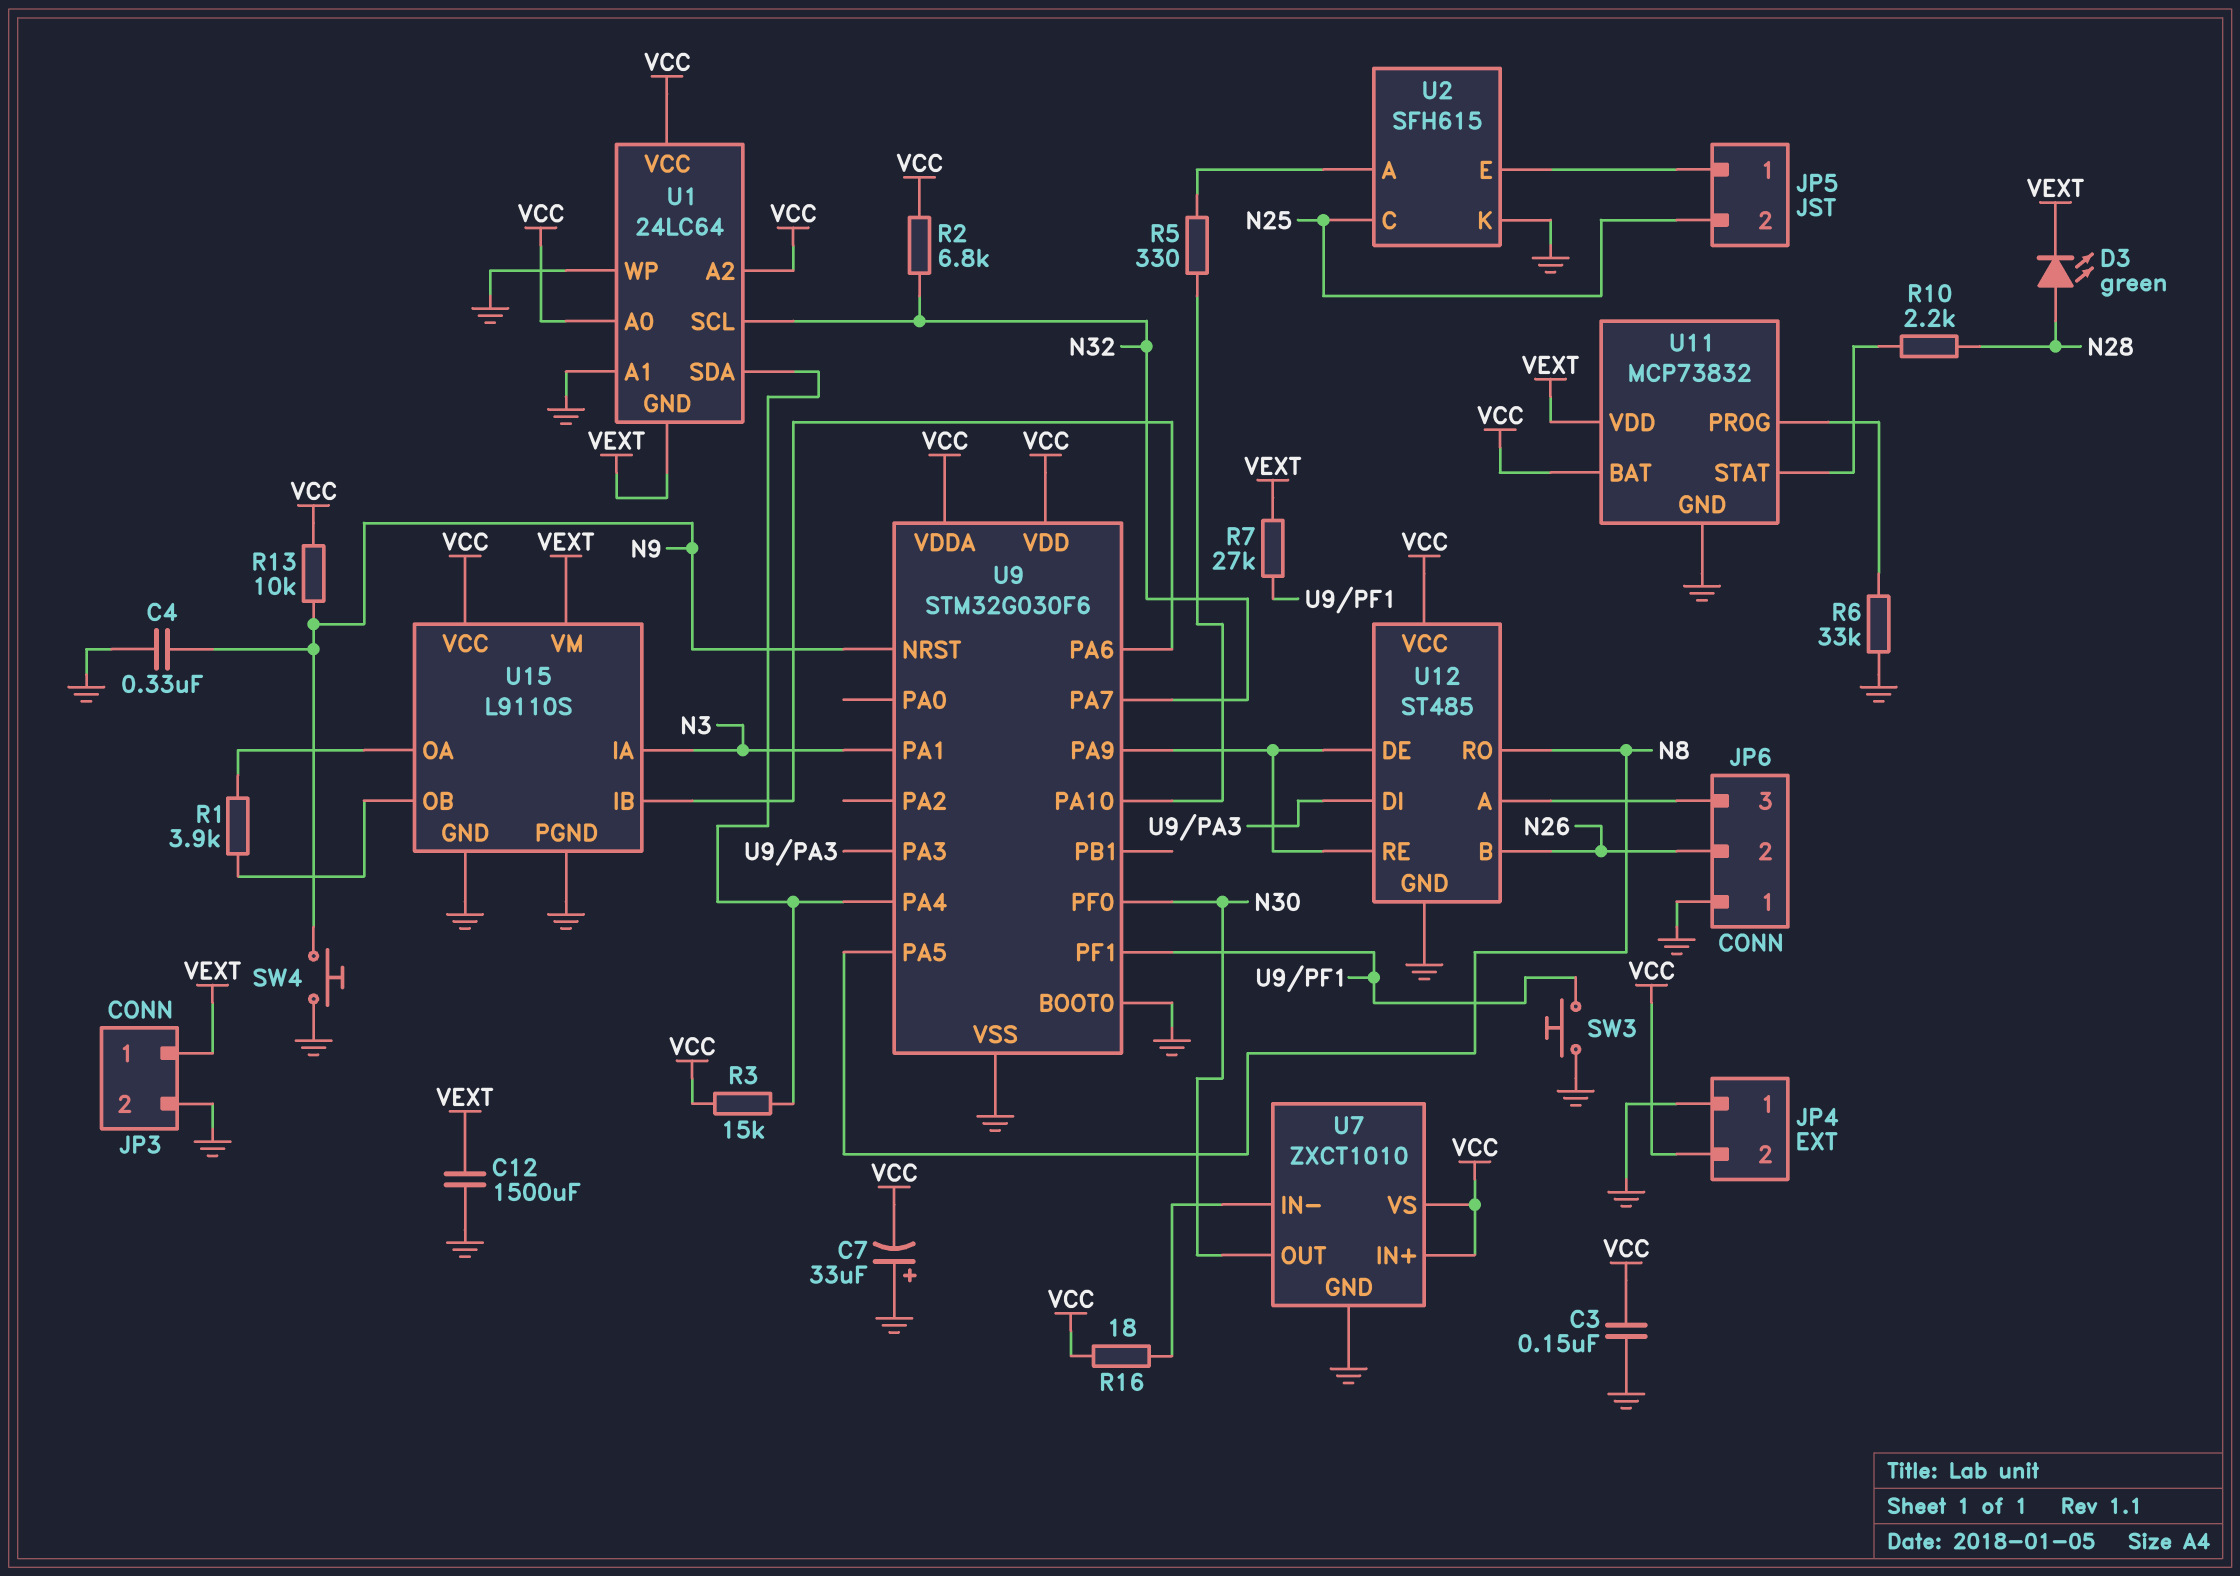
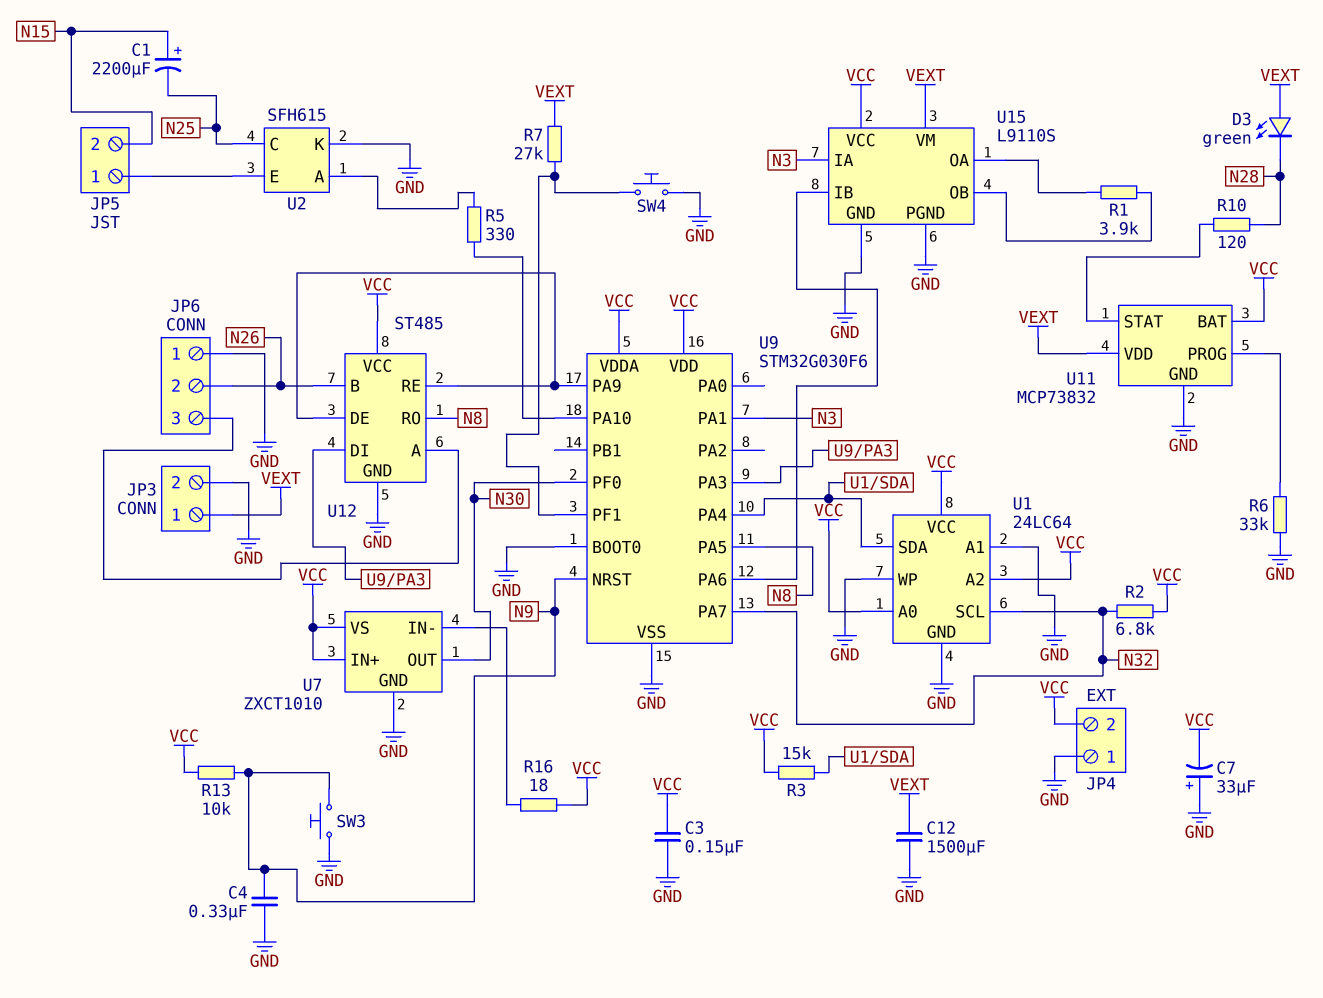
C1: none -> 2200uF (plus N15, minus N25)
D3: LED green (A N28, K VEXT) -> LED green (A VEXT, K N28)
JP5 pin 2: N25 -> N15
R10: 2.2k (N28, U11/STAT) -> 120 (N28, U11/STAT)
SW3: button (GND, U9/PF1) -> button (GND, N9)
SW4: button (GND, N9) -> button (GND, U9/PF1)
U1 pin GND: VEXT -> GND

